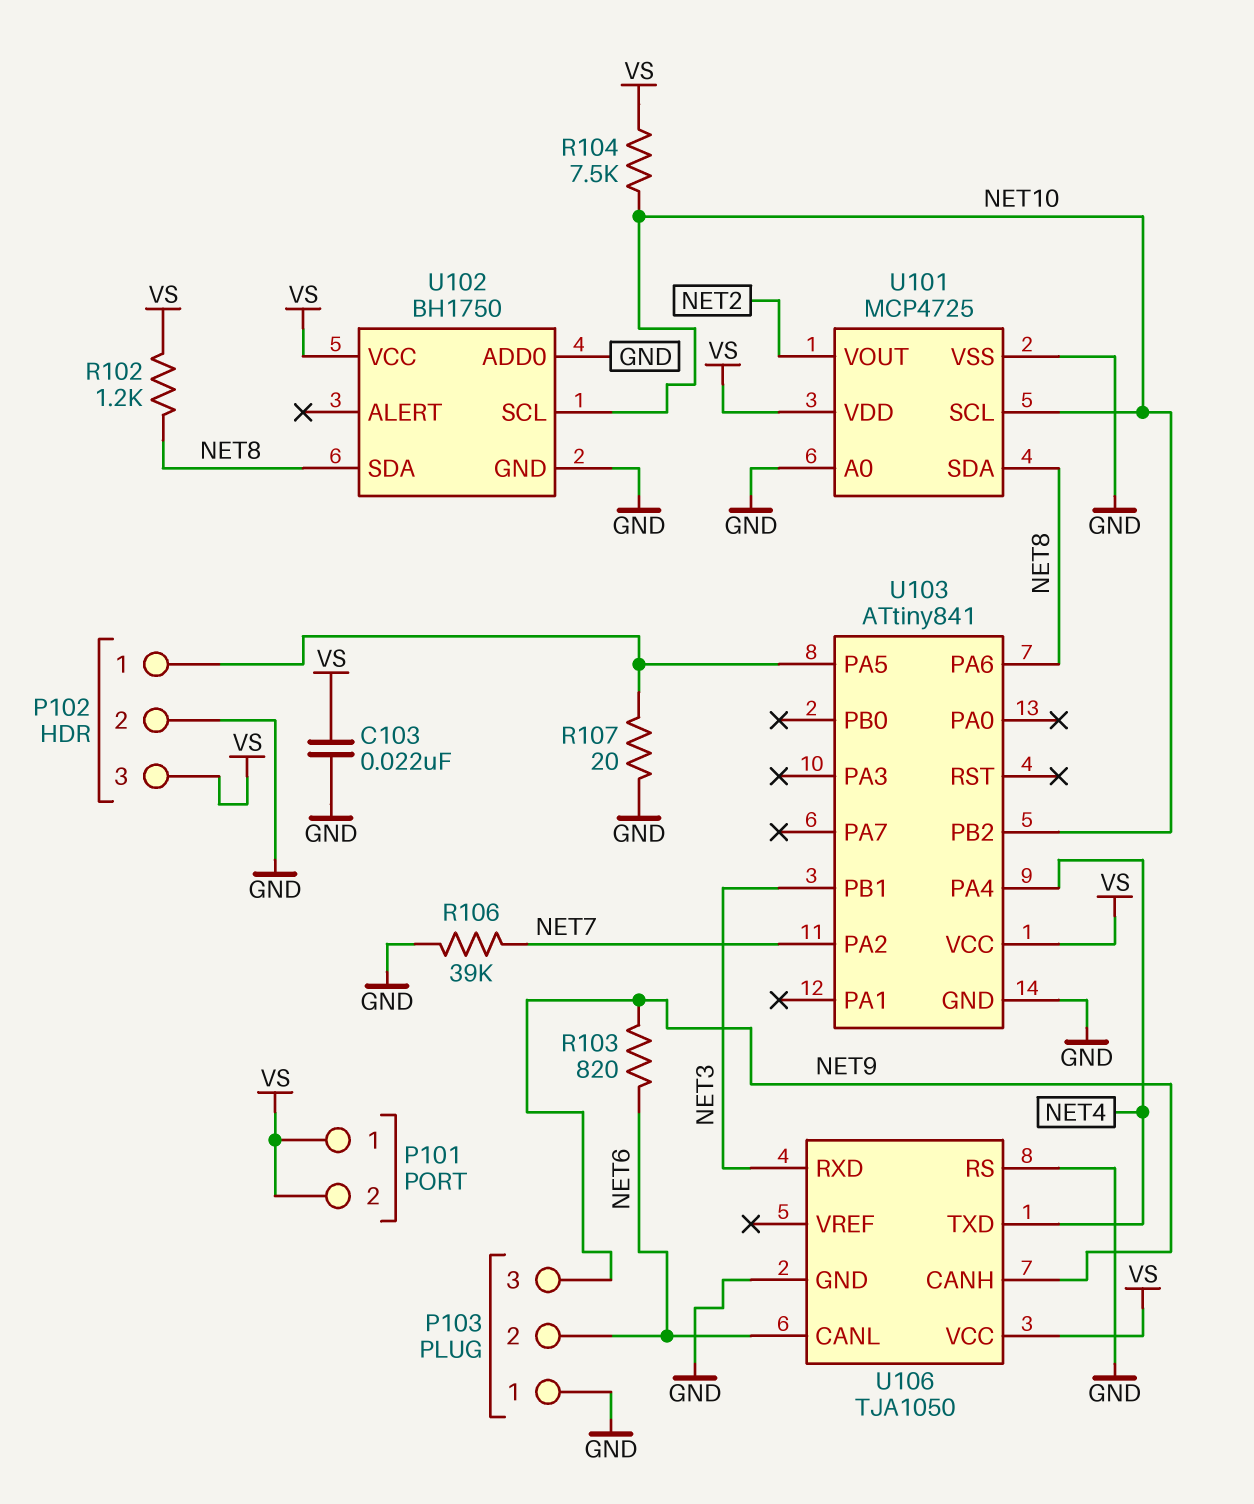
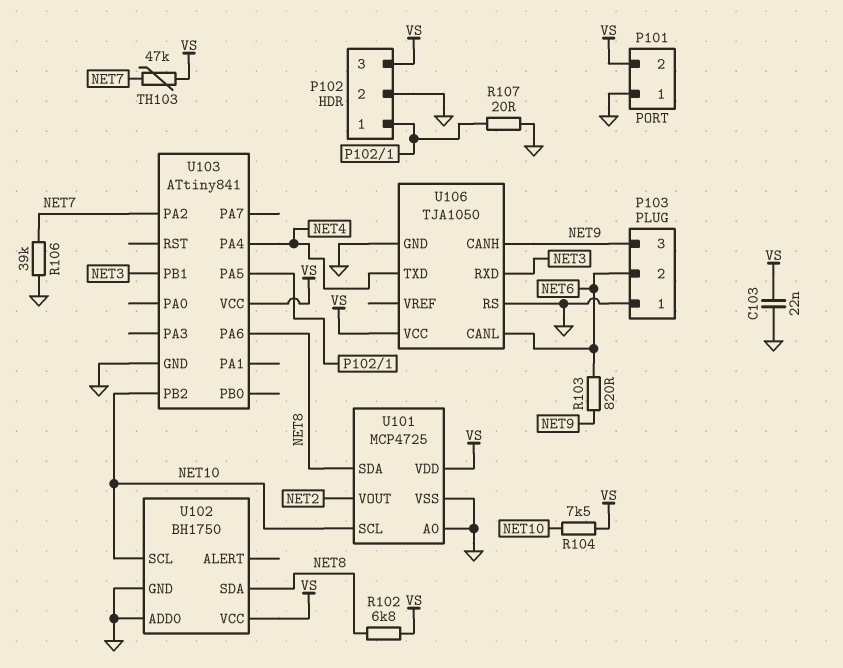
P101 pin 1: VS -> GND
R102: 1.2k (NET8, VS) -> 6.8k (NET8, VS)
TH103: none -> 47k (NET7, VS)

